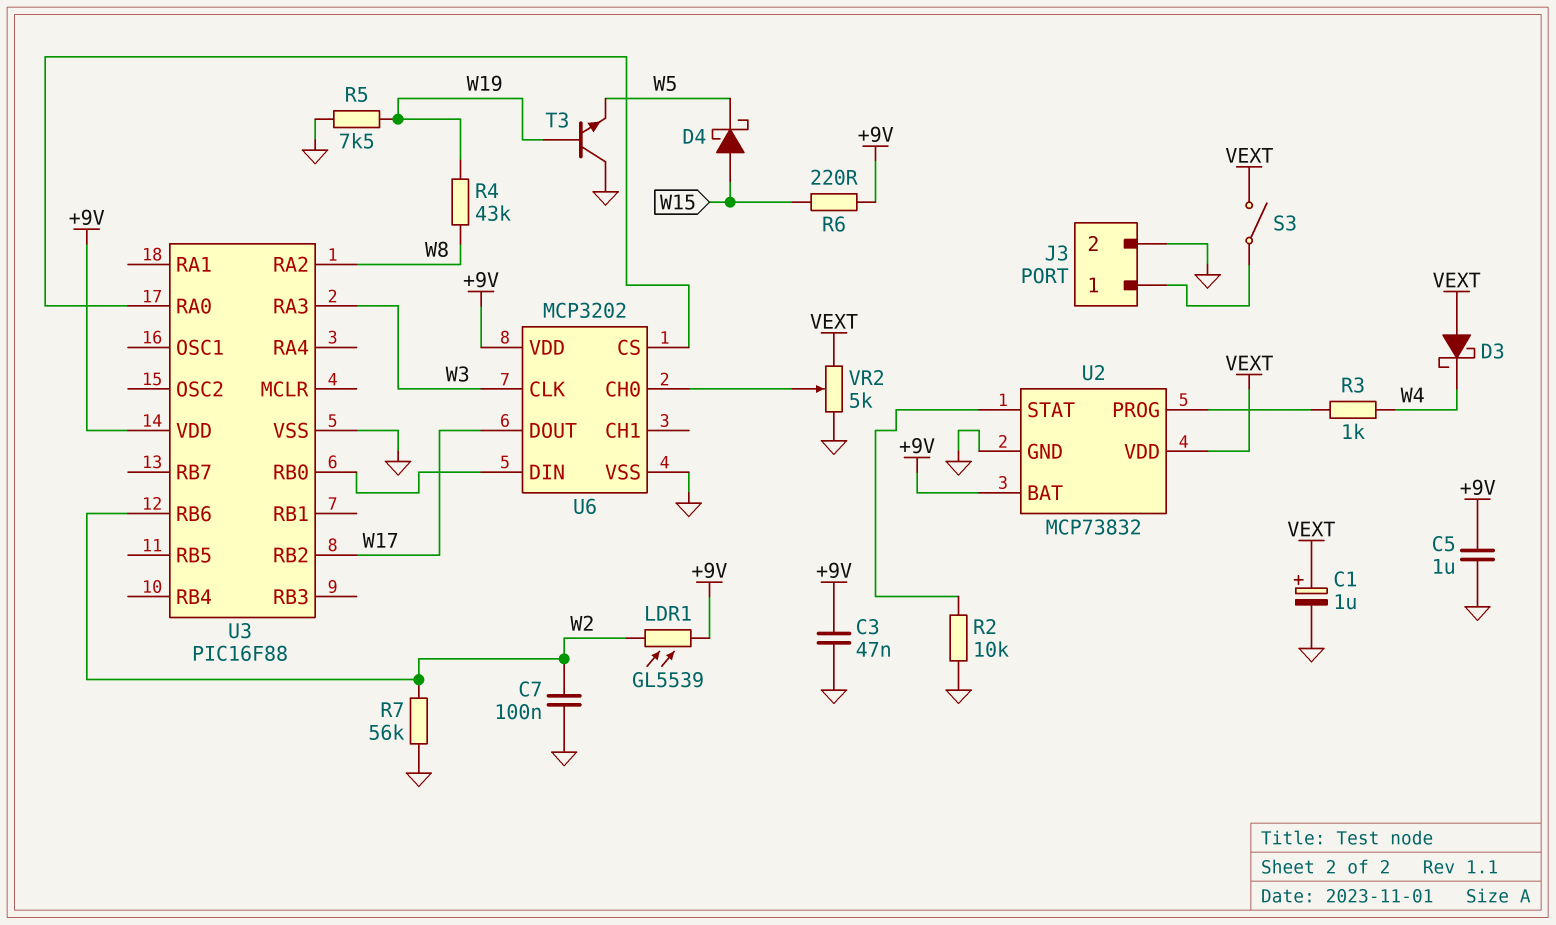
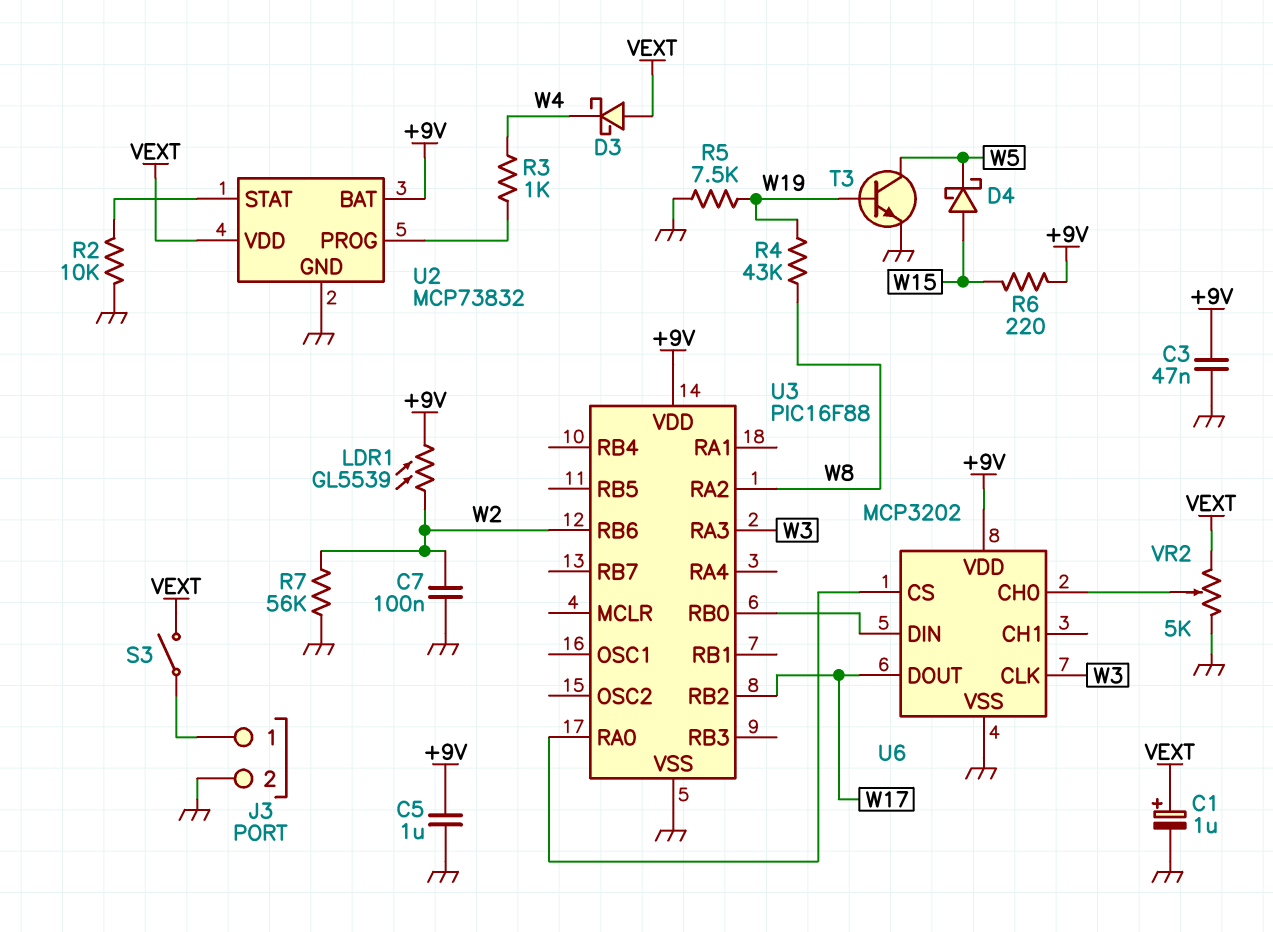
T3: NPN (B W19, C GND, E W5) -> NPN (B W19, C W5, E GND)

